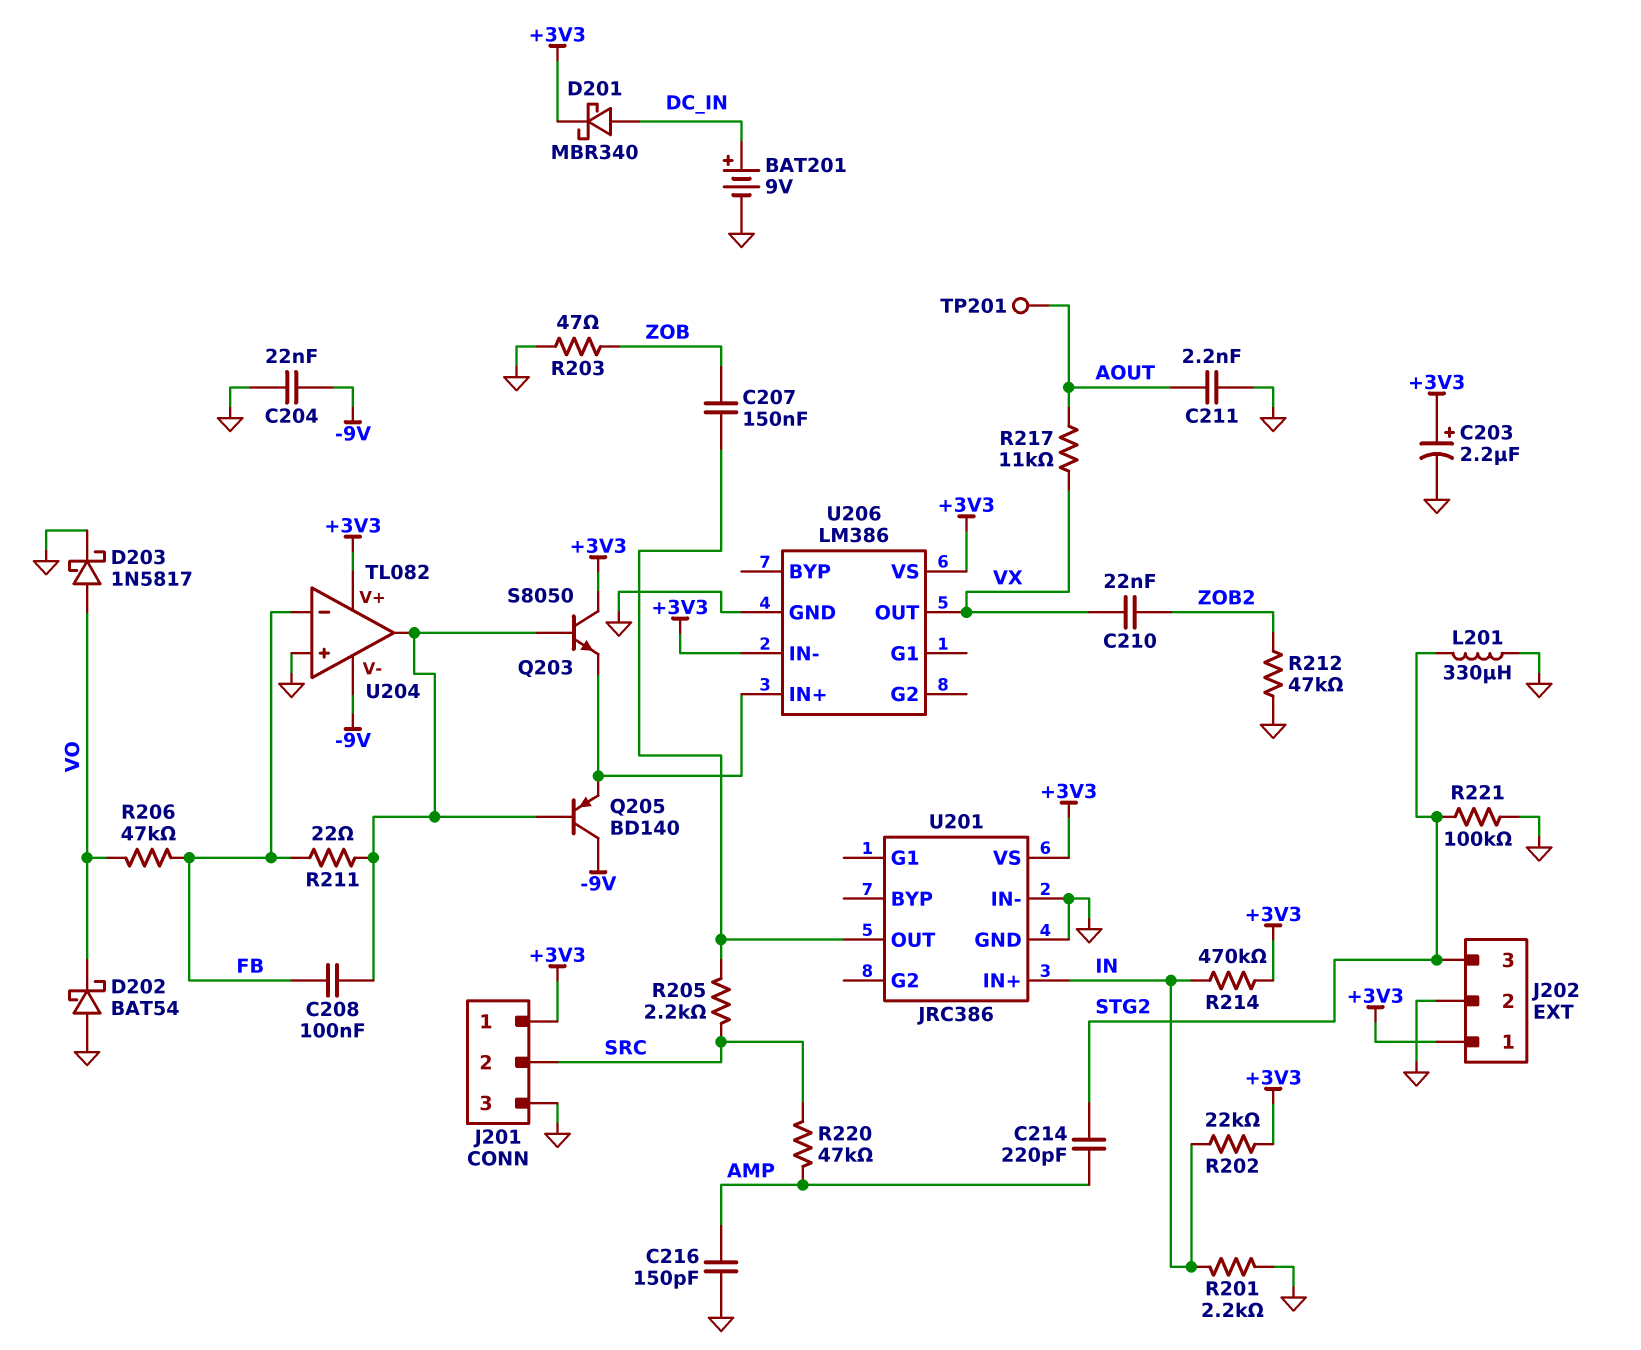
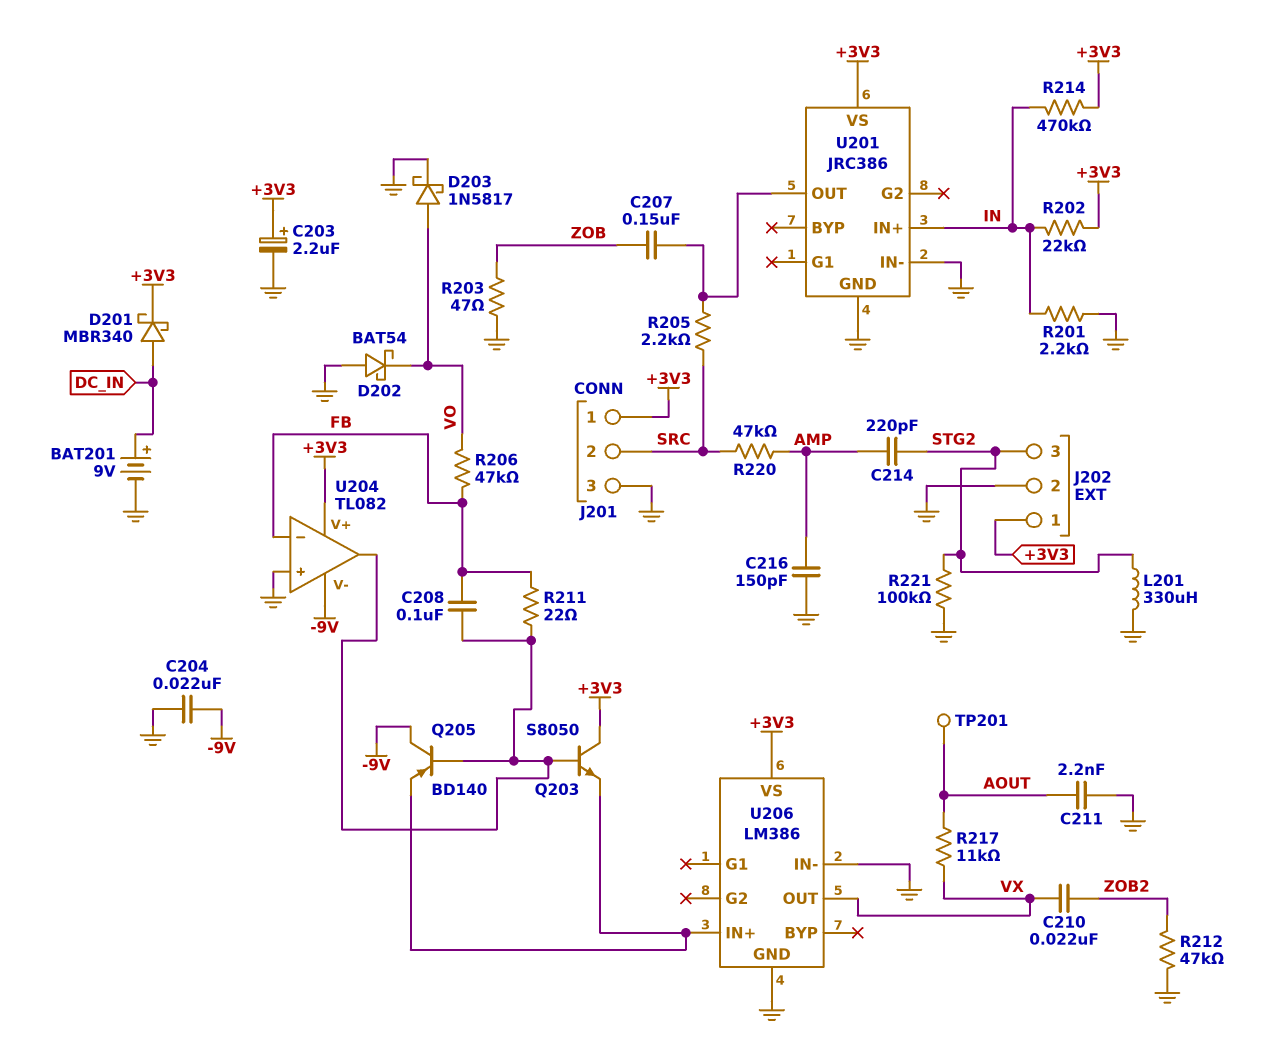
U206 pin IN-: +3V3 -> GND

